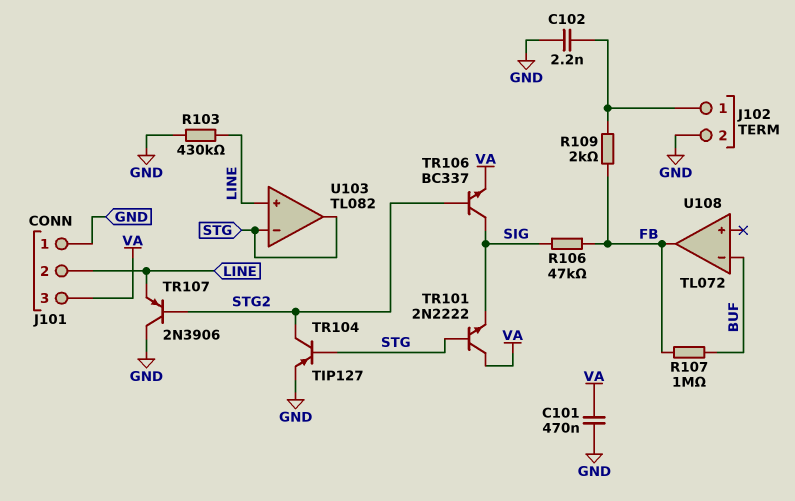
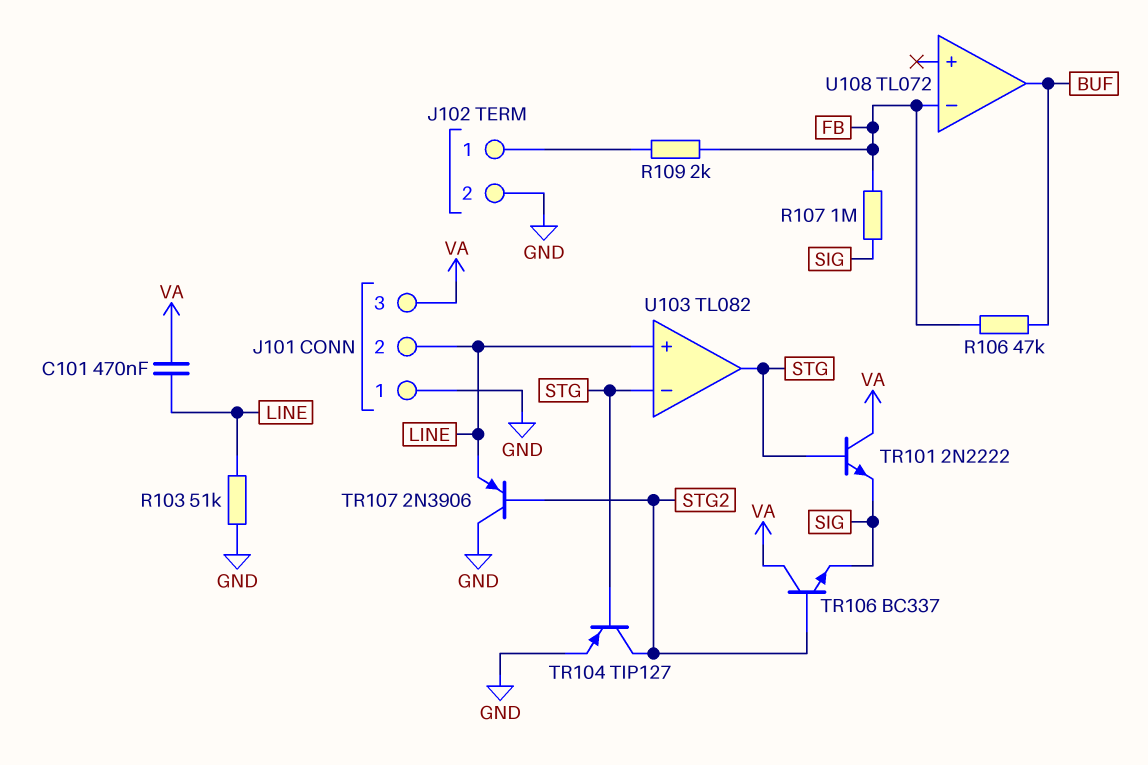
C101: 470nF (GND, VA) -> 470nF (LINE, VA)
C102: 2.2nF (GND, J102/1) -> none
R103: 430k (GND, LINE) -> 51k (GND, LINE)
R106: 47k (FB, SIG) -> 47k (BUF, FB)
R107: 1M (BUF, FB) -> 1M (FB, SIG)
TR106: NPN BC337 (B STG2, C SIG, E VA) -> NPN BC337 (B STG2, C VA, E SIG)
U108 pin in-: BUF -> FB
U108 pin out: FB -> BUF

